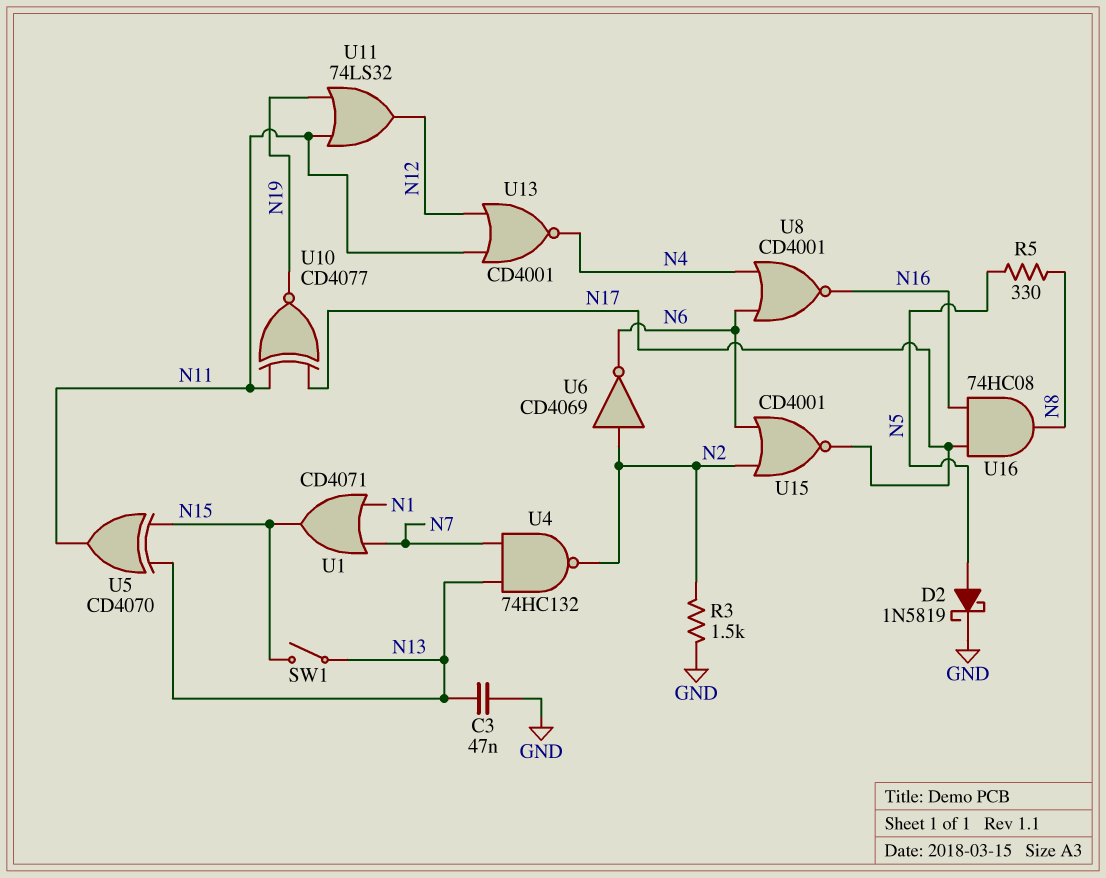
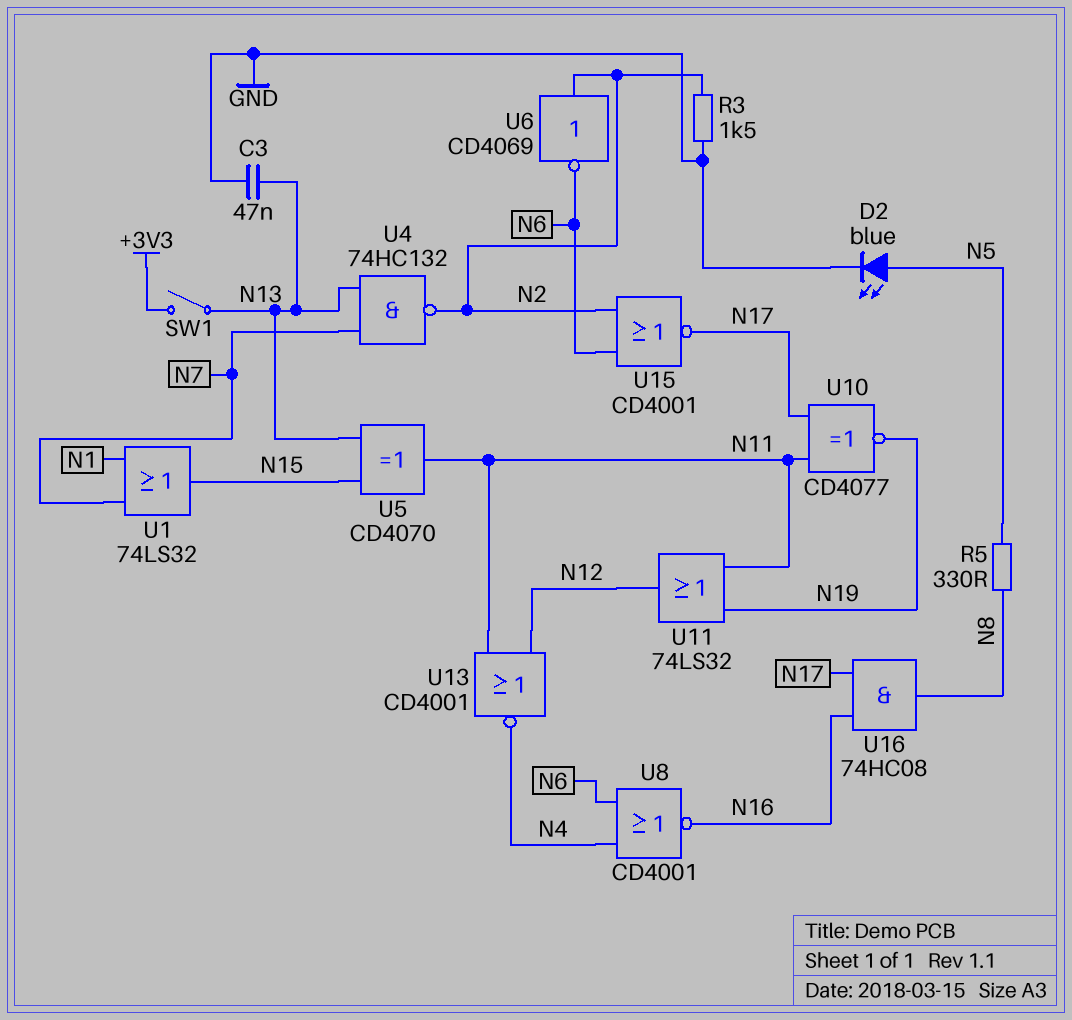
D2: schottky 1N5819 (A N5, K GND) -> LED blue (A N5, K GND)
SW1: switch (N13, N15) -> switch (+3V3, N13)
U1: OR CD4071 (in N1, in N7, out N15) -> OR 74LS32 (in N1, in N7, out N15)

